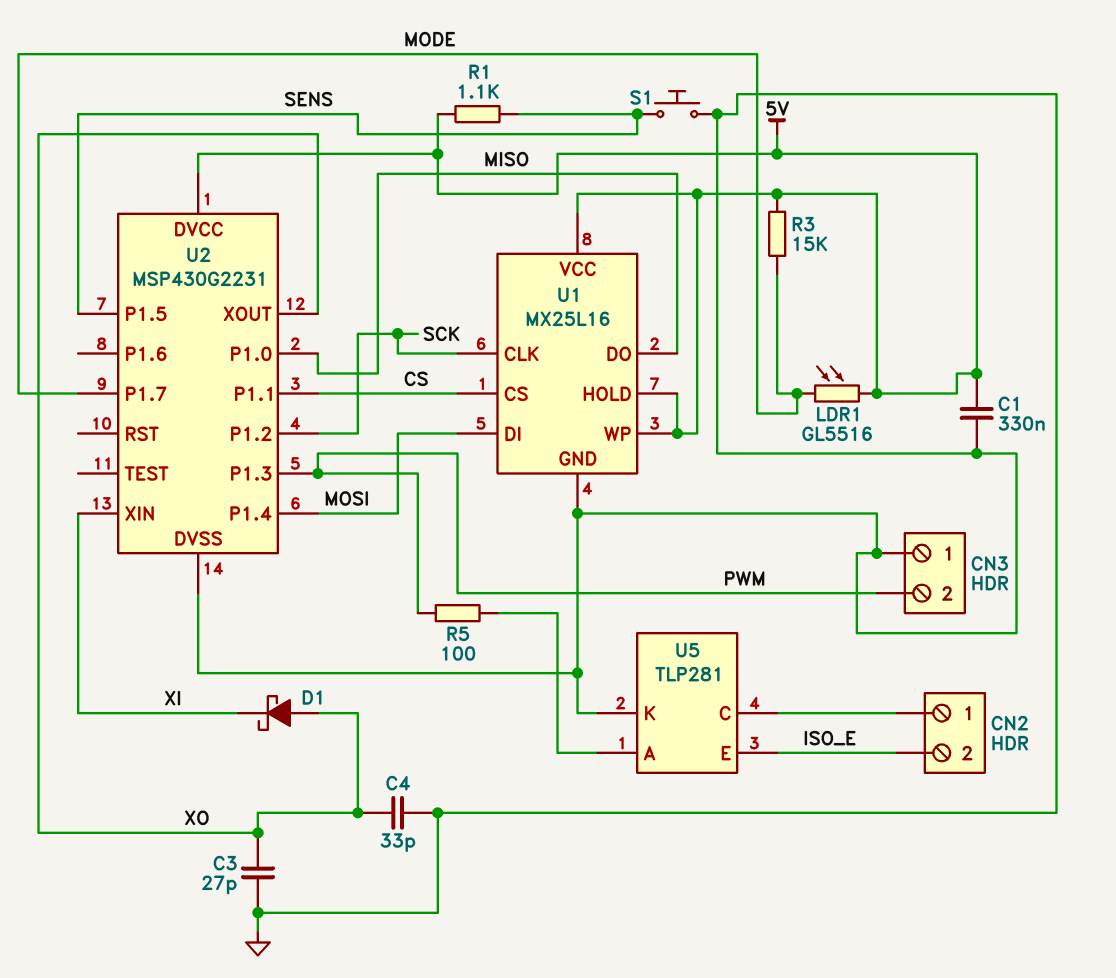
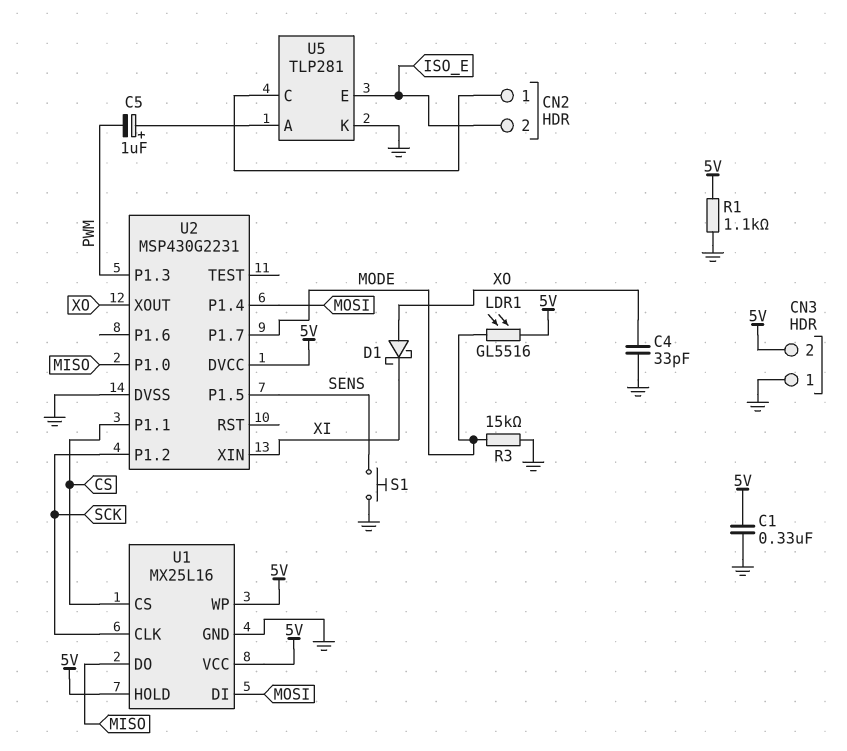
C3: 27pF (GND, XO) -> none
C5: none -> 1uF (plus U5/A, minus PWM)
CN3 pin 2: PWM -> 5V
R1: 1.1k (5V, SENS) -> 1.1k (5V, GND)
R3: 15k (5V, MODE) -> 15k (GND, MODE)
R5: 100 (PWM, U5/A) -> none

